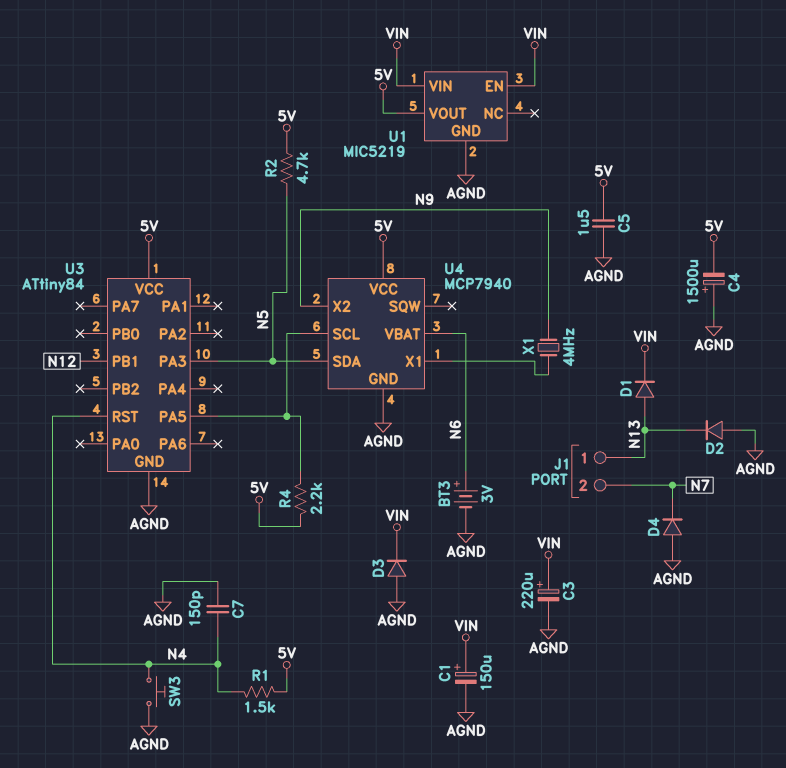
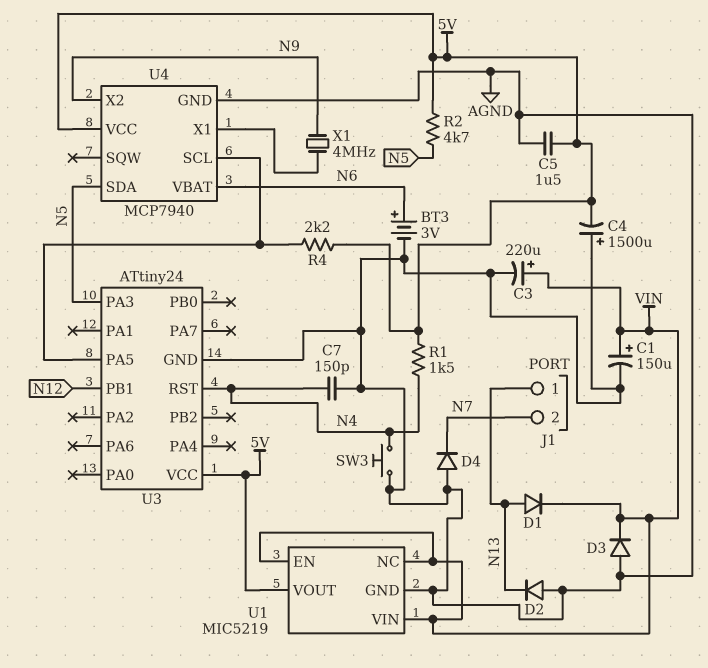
U1 pin NC: none -> VIN
U3: ATtiny84 -> ATtiny24

